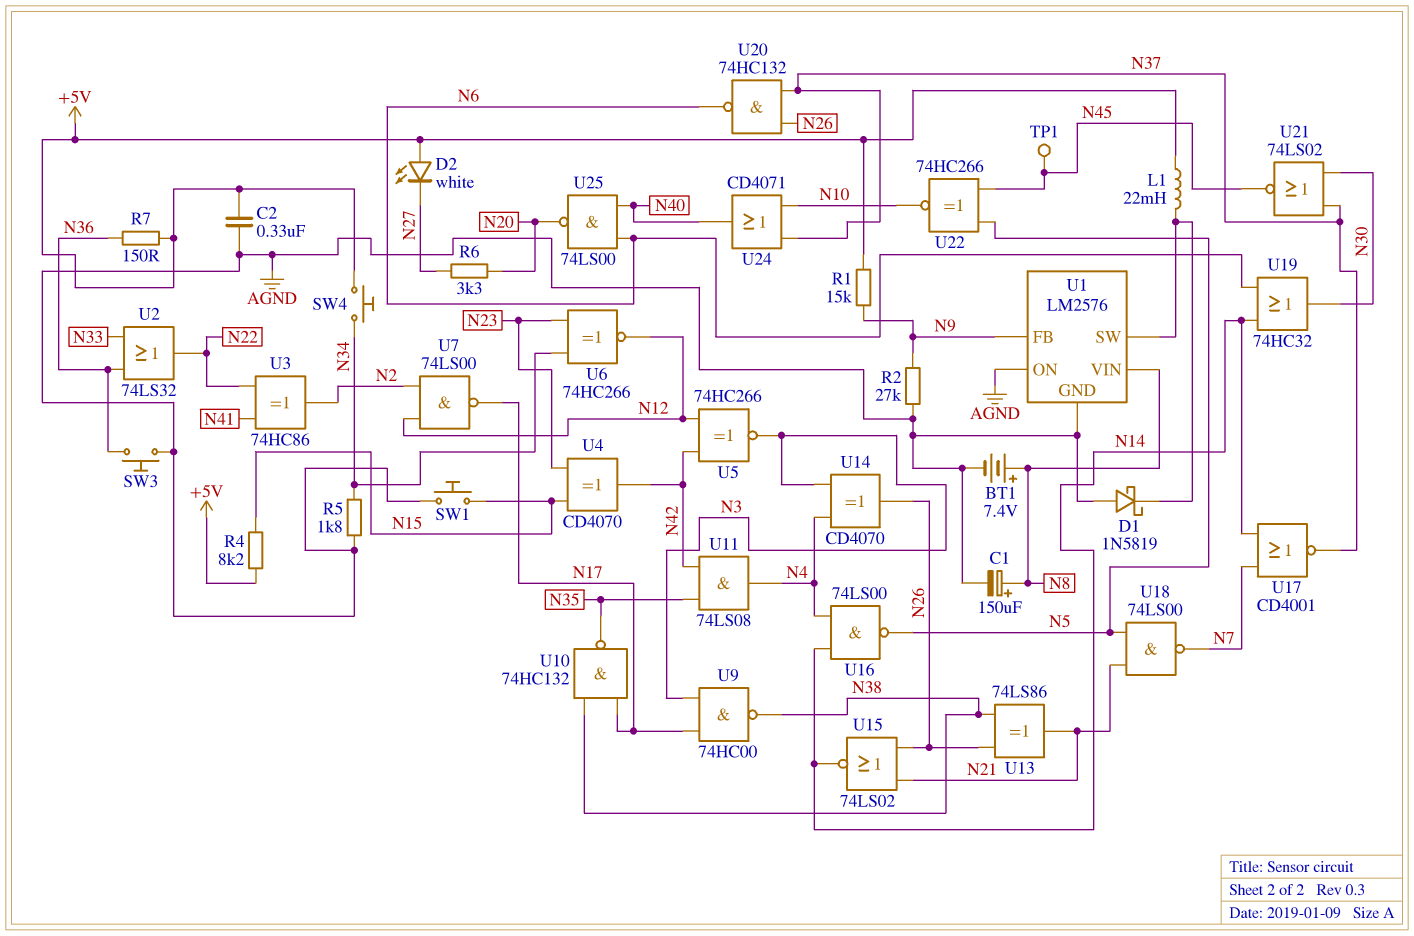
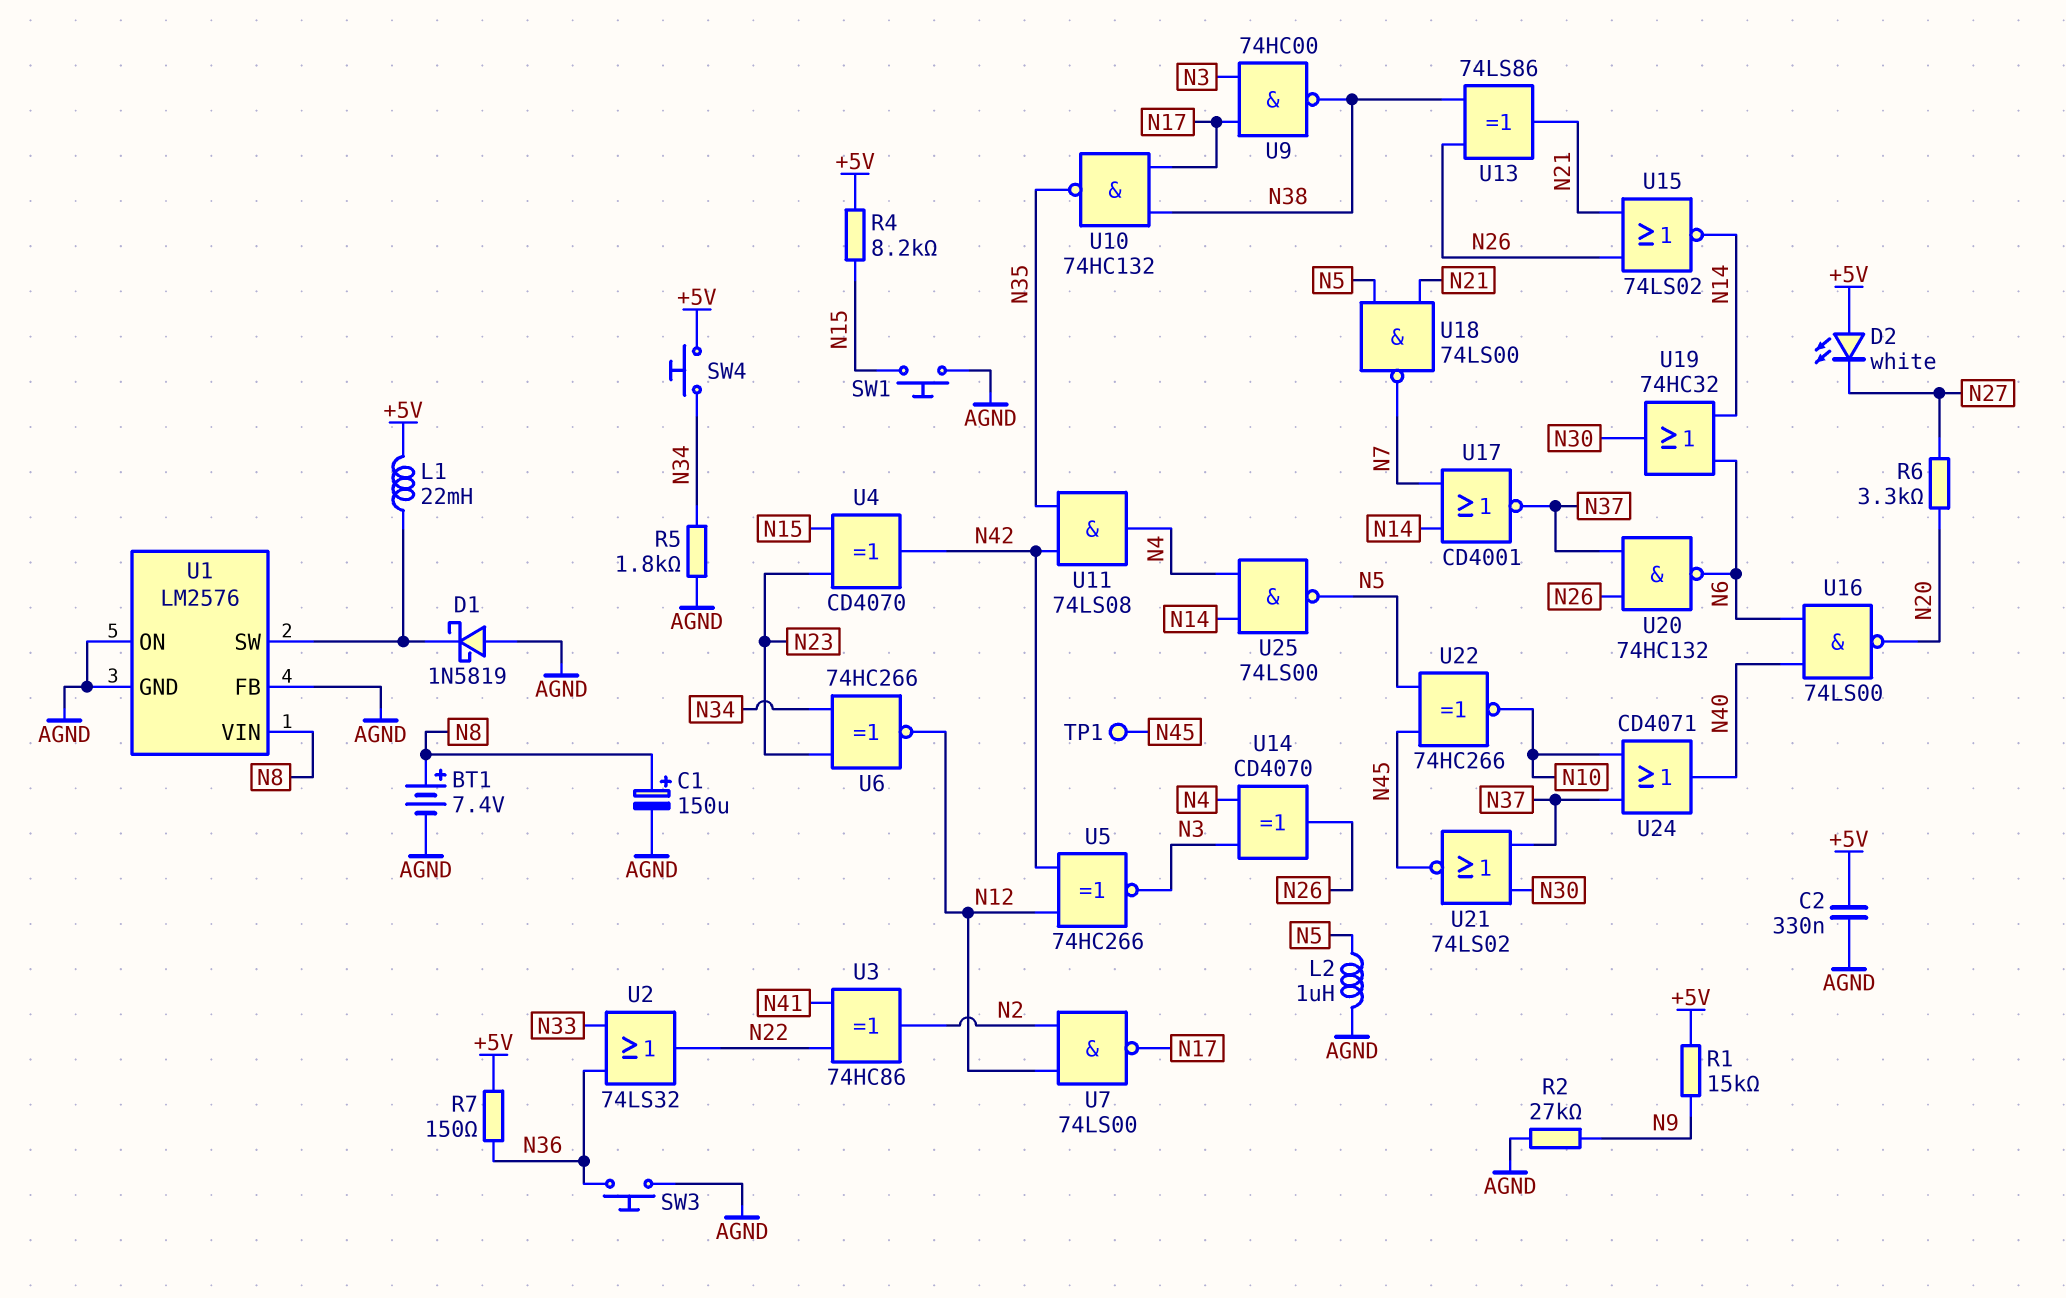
L2: none -> 1uH (AGND, N5)
U1 pin FB: N9 -> AGND
U16: NAND 74LS00 (in N4, in N14, out N5) -> NAND 74LS00 (in N6, in N40, out N20)
U25: NAND 74LS00 (in N6, in N40, out N20) -> NAND 74LS00 (in N4, in N14, out N5)

